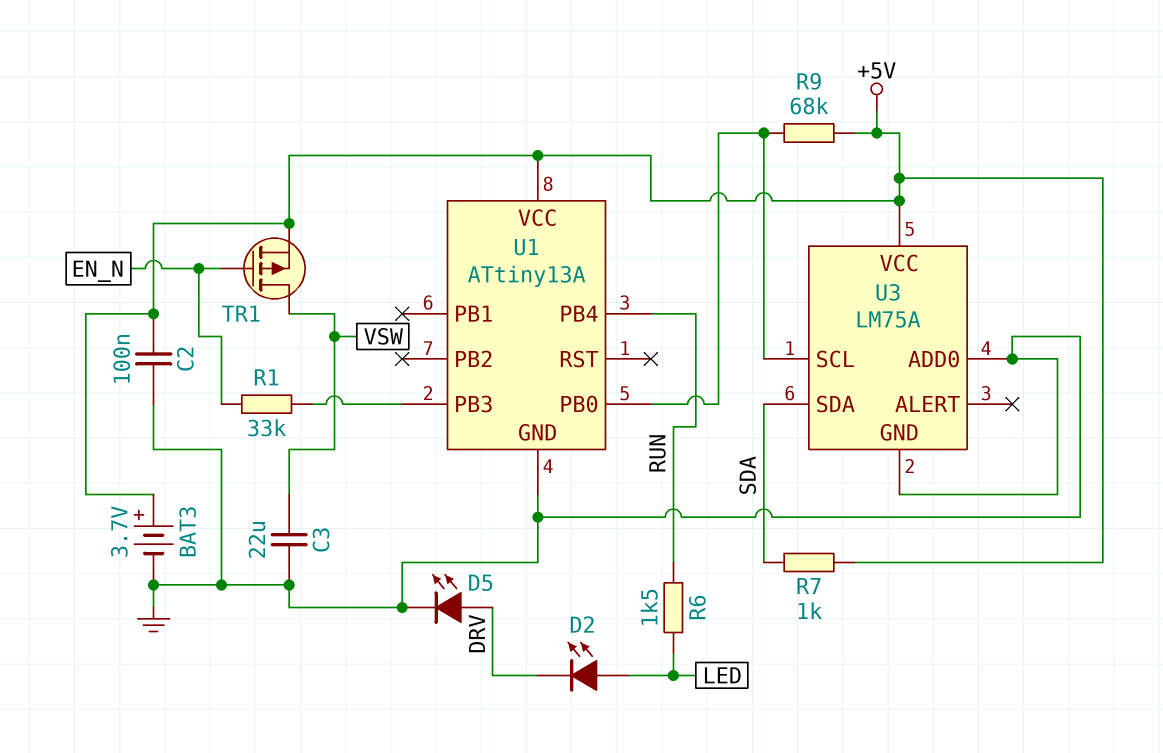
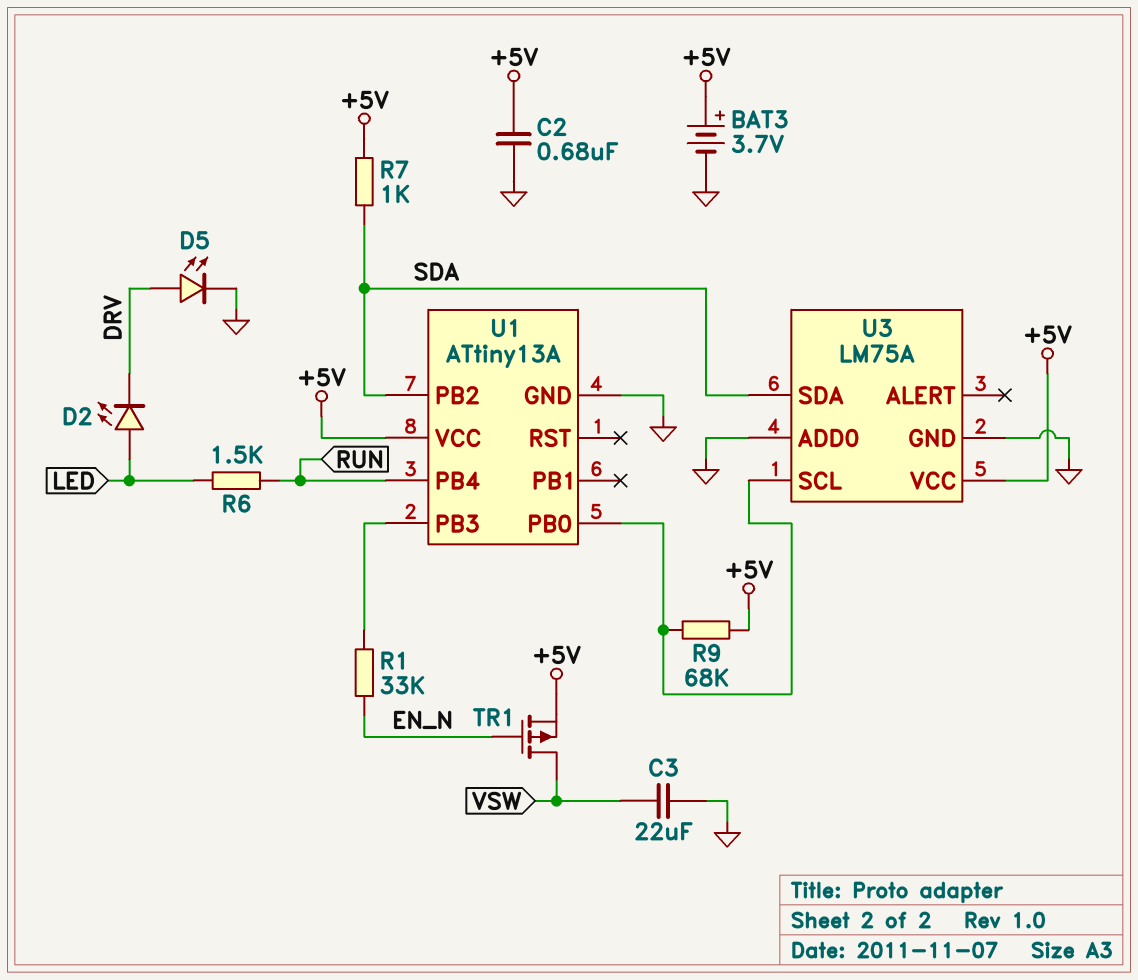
C2: 100nF (+5V, GND) -> 680nF (+5V, GND)
U1 pin PB2: none -> SDA

